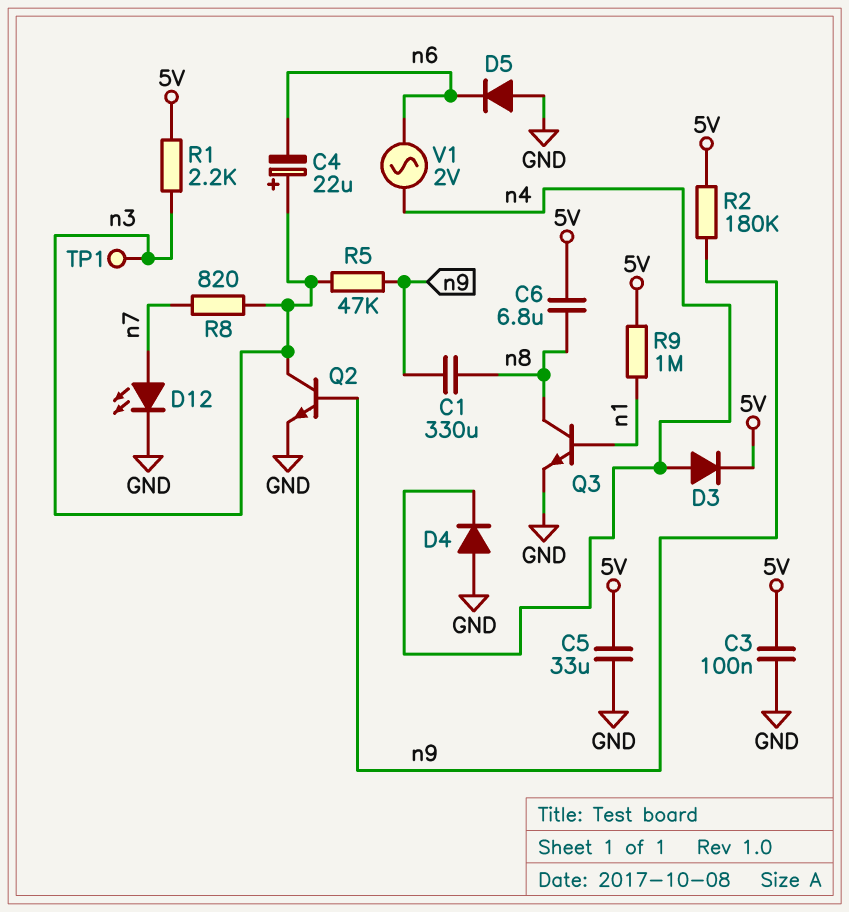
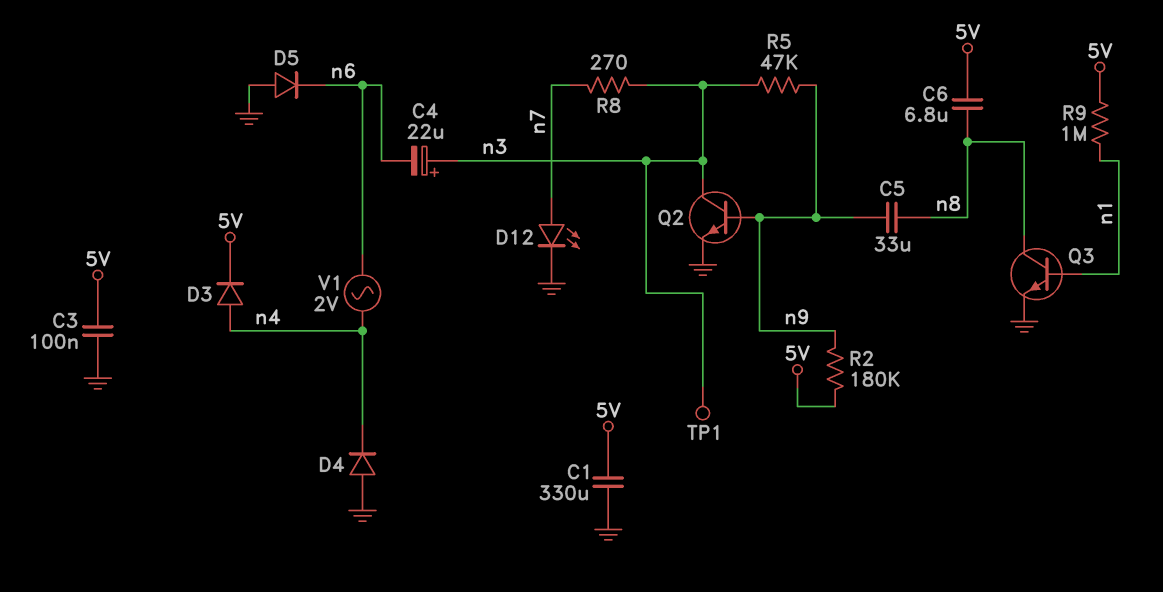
C1: 330uF (n8, n9) -> 330uF (5V, GND)
C5: 33uF (5V, GND) -> 33uF (n8, n9)
R1: 2.2k (5V, n3) -> none
R8: 820 (n3, n7) -> 270 (n3, n7)

